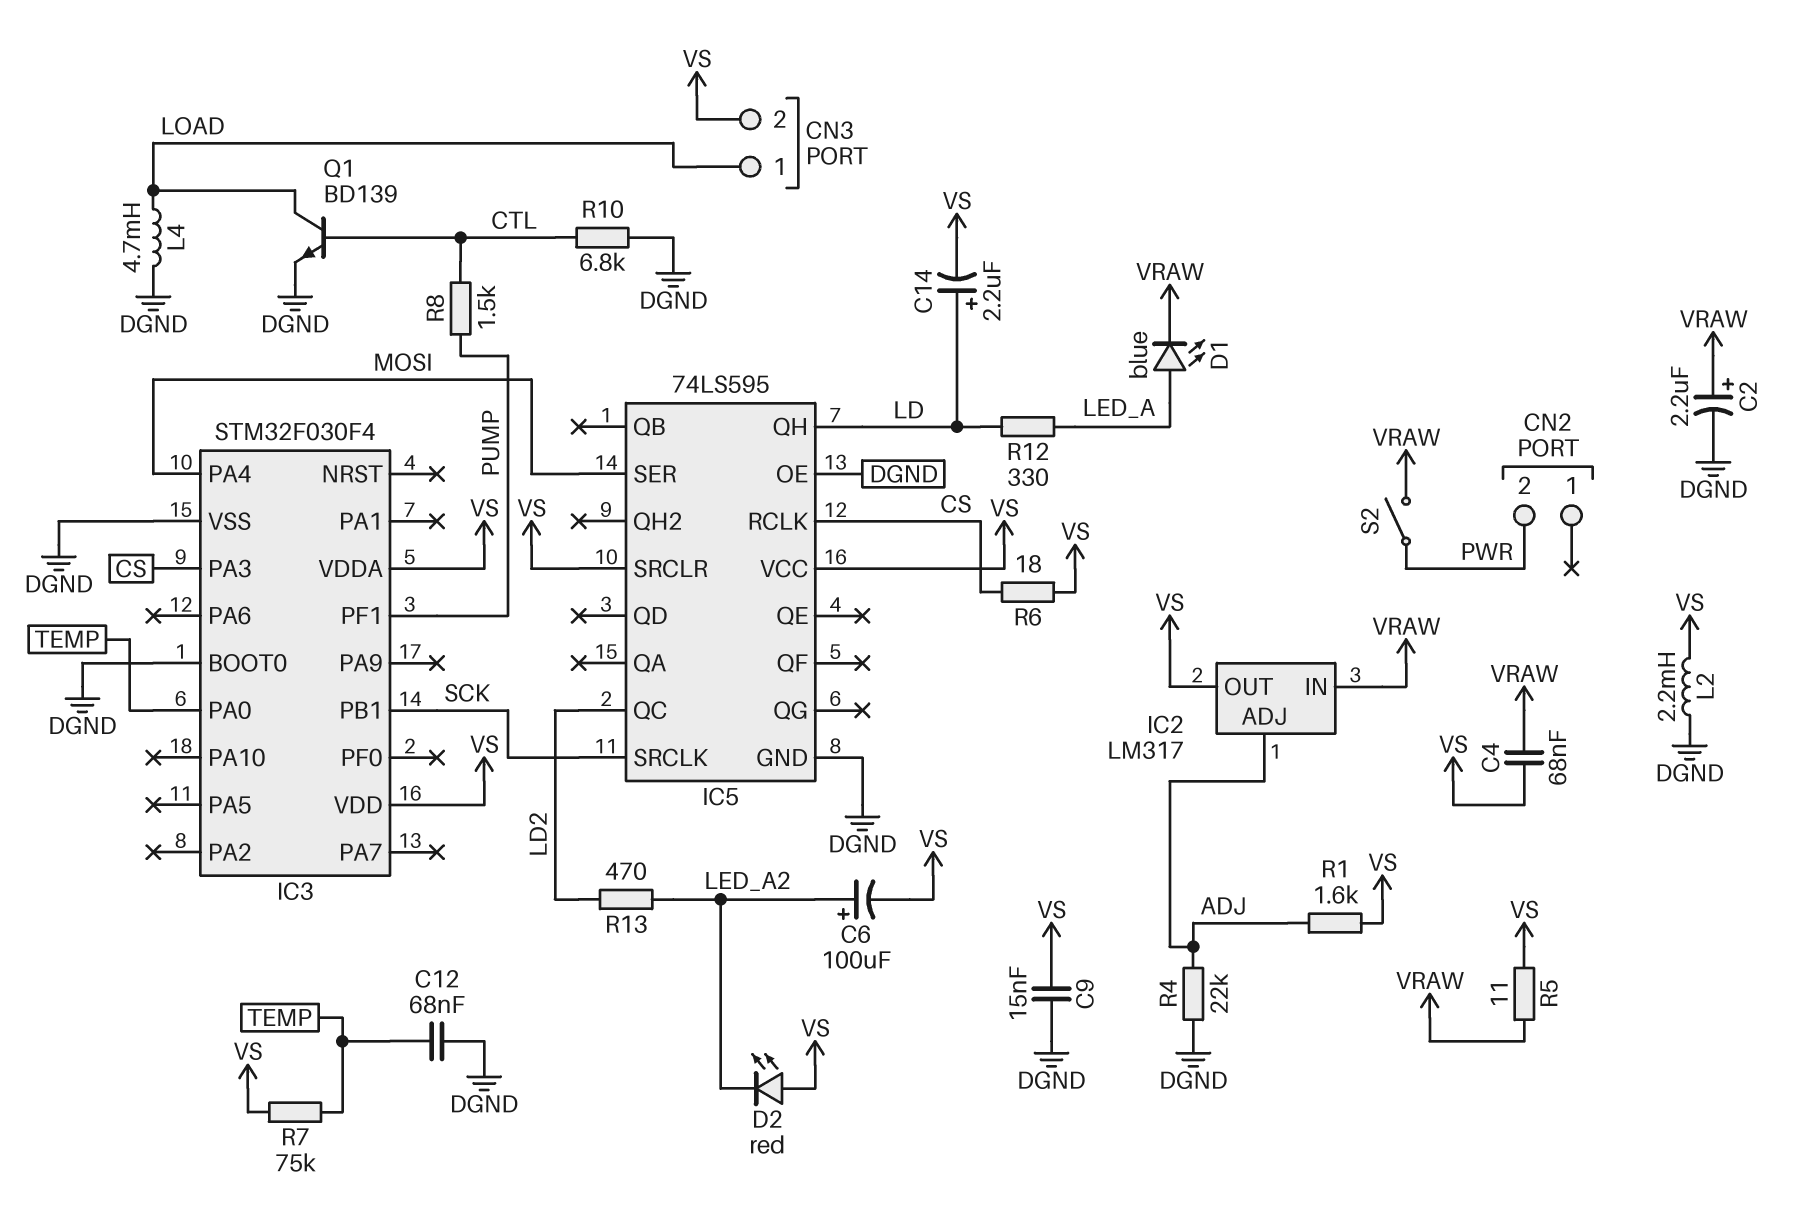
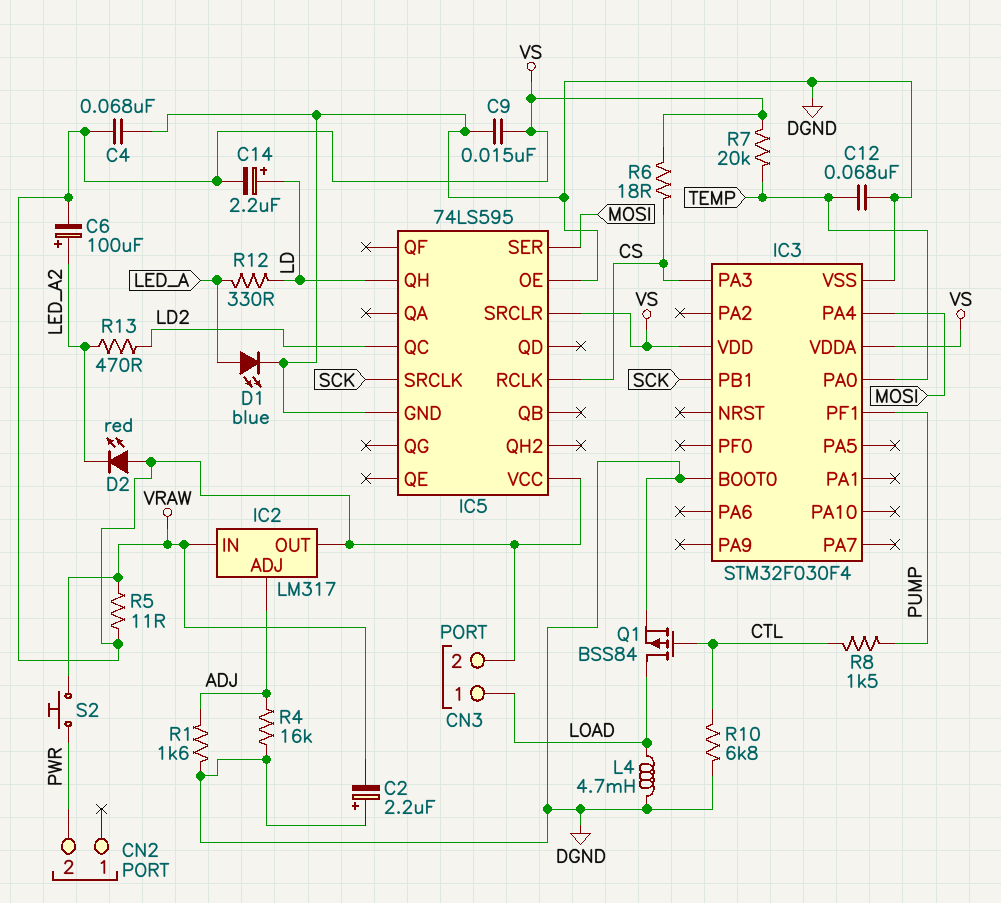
C2: 2.2uF (plus VRAW, minus DGND) -> 2.2uF (plus DGND, minus VRAW)
C4: 68nF (VRAW, VS) -> 68nF (DGND, VS)
D1: LED blue (A LED_A, K VRAW) -> LED blue (A LED_A, K DGND)
L2: 2.2mH (DGND, VS) -> none
Q1: NPN BD139 (B CTL, C LOAD, E DGND) -> PMOS BSS84 (G CTL, D LOAD, S DGND)
R1: 1.6k (ADJ, VS) -> 1.6k (ADJ, DGND)
R4: 22k (ADJ, DGND) -> 16k (ADJ, DGND)
R7: 75k (TEMP, VS) -> 20k (TEMP, VS)
S2: switch (PWR, VRAW) -> button (PWR, VRAW)

